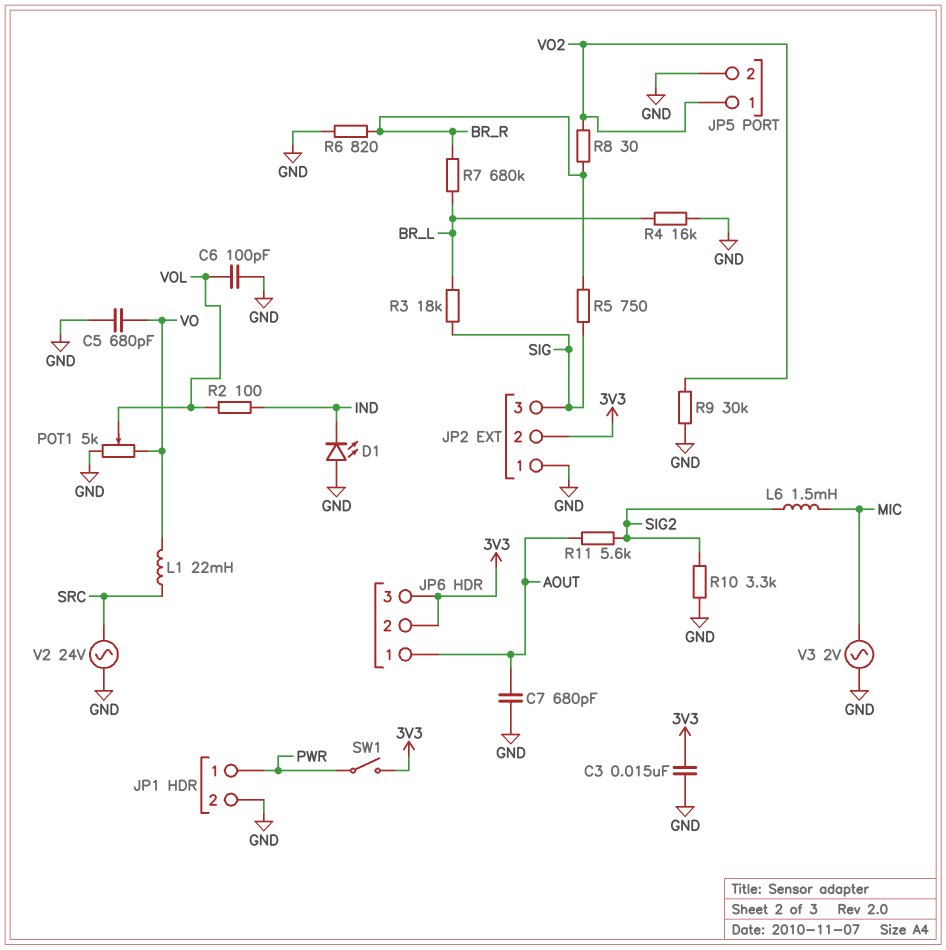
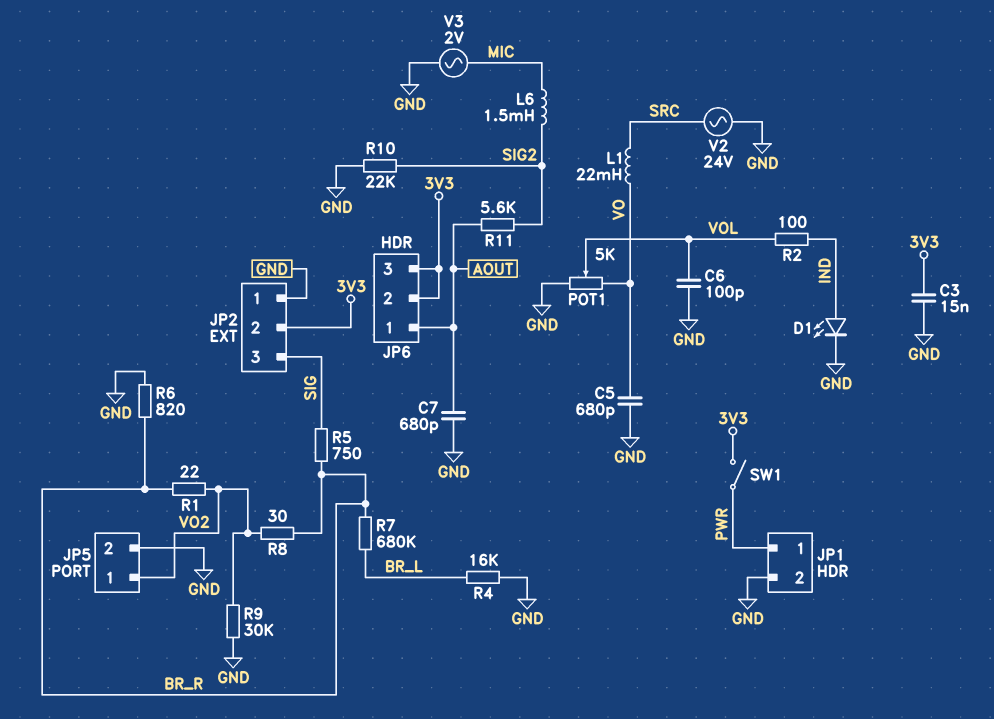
D1: LED (A GND, K IND) -> LED (A IND, K GND)
R1: none -> 22 (BR_R, VO2)
R3: 18k (BR_L, SIG) -> none
R10: 3.3k (GND, SIG2) -> 22k (GND, SIG2)

